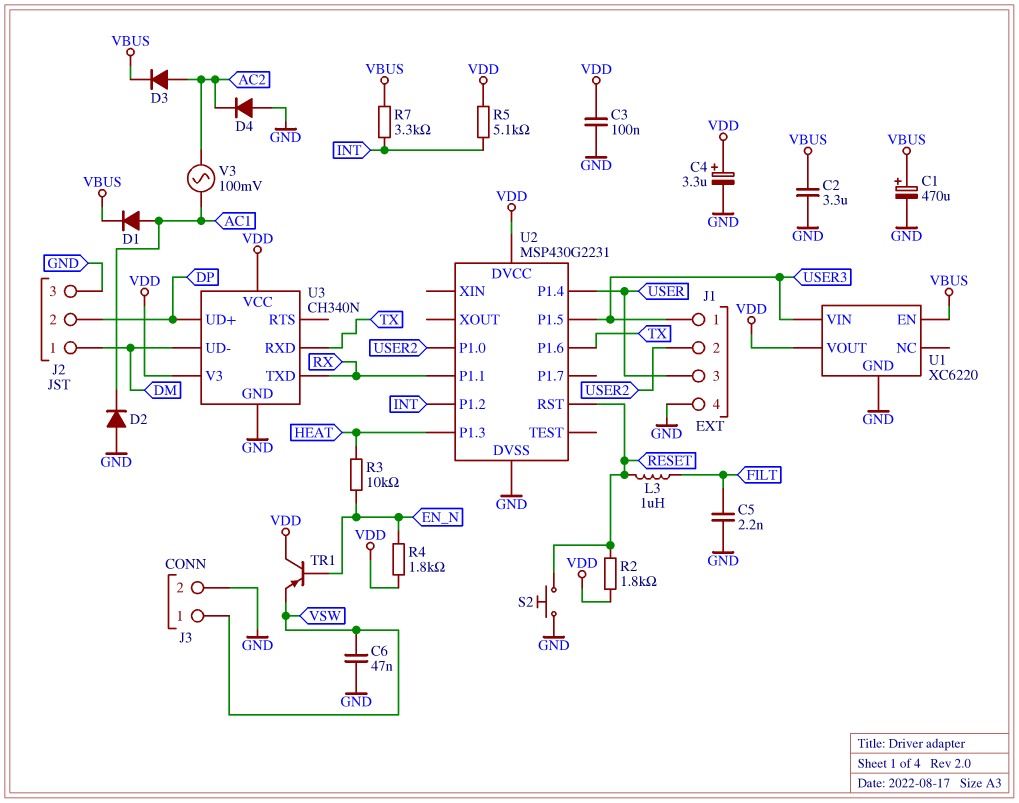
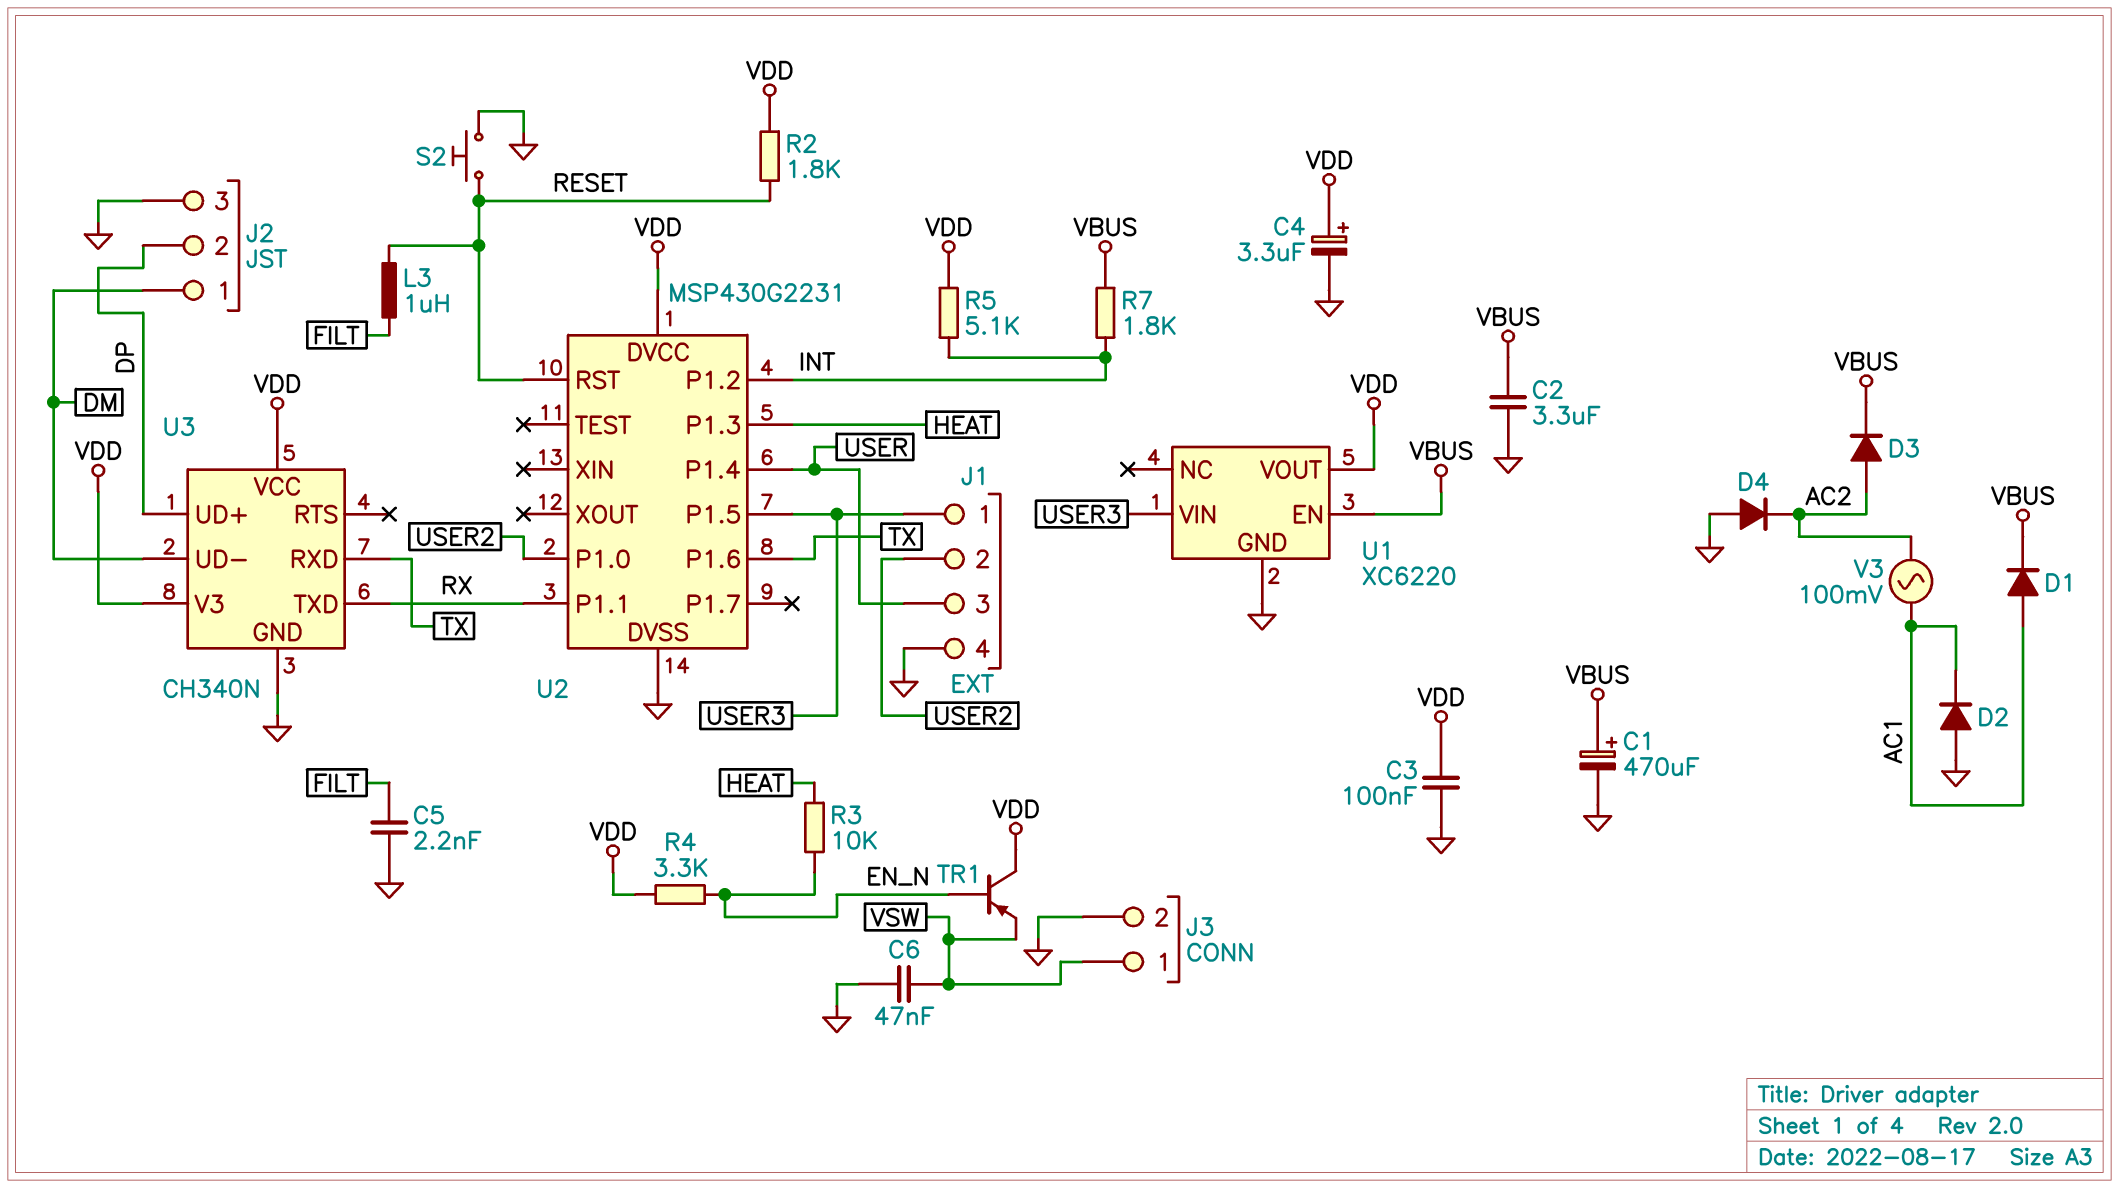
R4: 1.8k (EN_N, VDD) -> 3.3k (EN_N, VDD)
R7: 3.3k (INT, VBUS) -> 1.8k (INT, VBUS)

